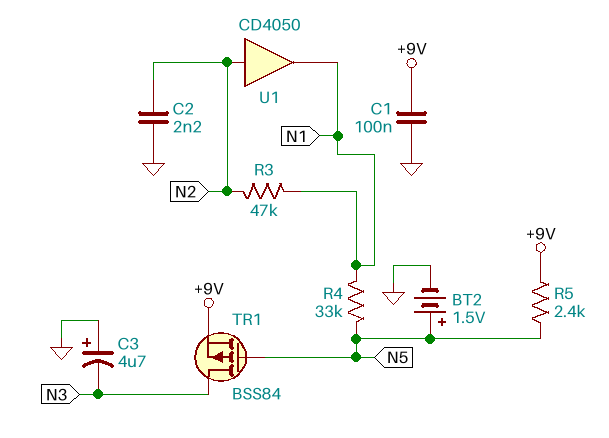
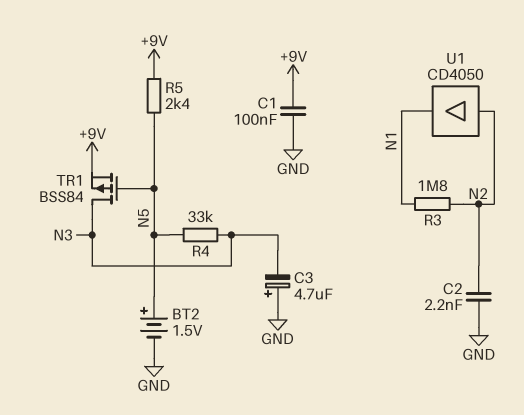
R3: 47k (N1, N2) -> 1.8M (N1, N2)
R4: 33k (N1, N5) -> 33k (N3, N5)

